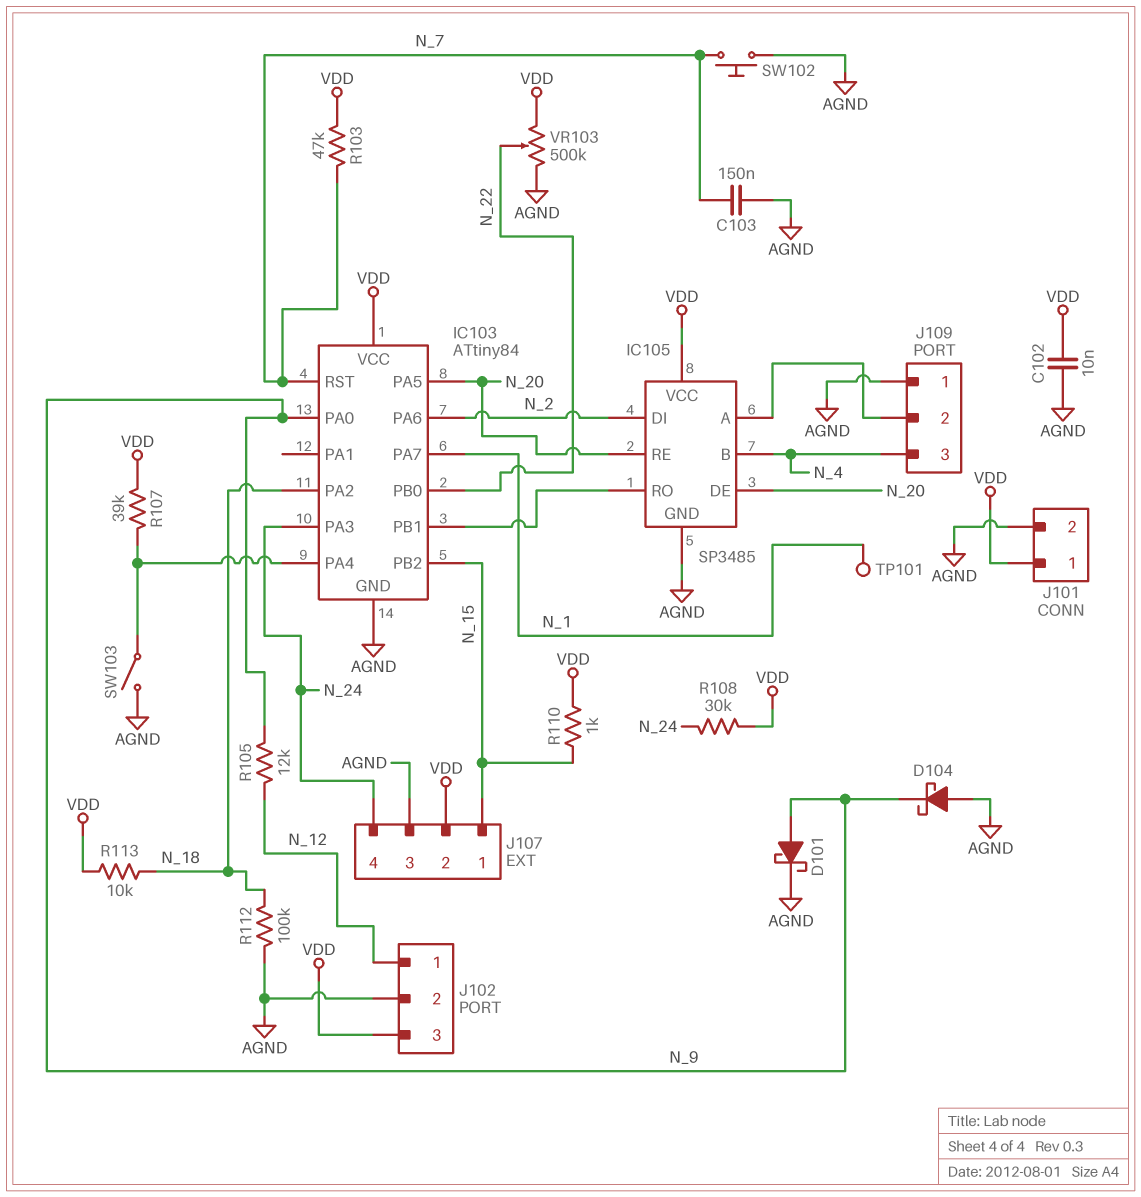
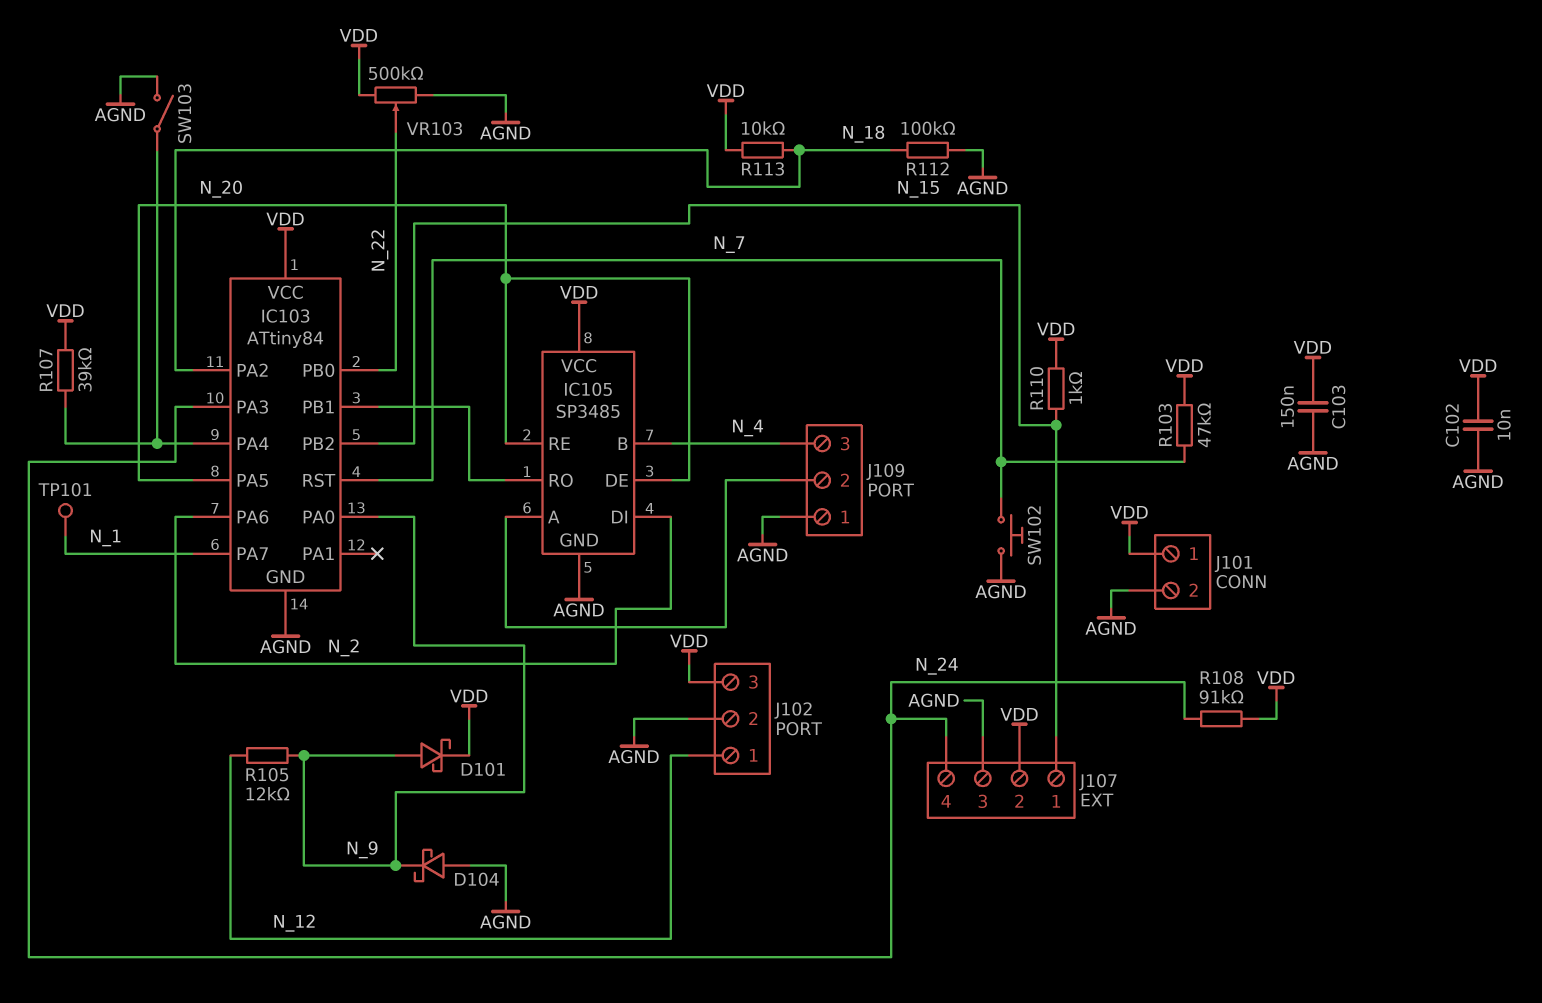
C103: 150nF (AGND, N_7) -> 150nF (AGND, VDD)
D101: schottky (A N_9, K AGND) -> schottky (A N_9, K VDD)
R108: 30k (N_24, VDD) -> 91k (N_24, VDD)

